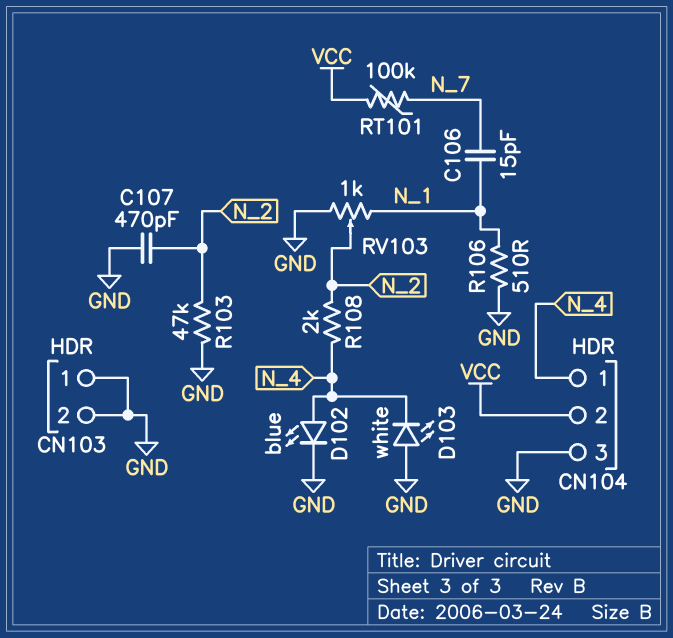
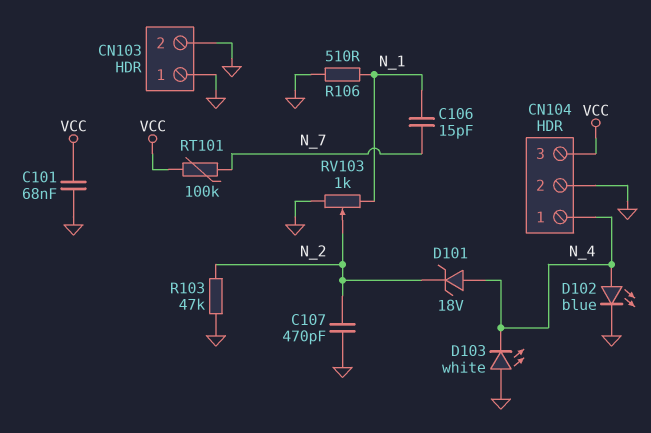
C101: none -> 68nF (GND, VCC)
CN104 pin 2: VCC -> GND
CN104 pin 3: GND -> VCC
D101: none -> zener 18V (A N_4, K N_2)
R108: 2k (N_2, N_4) -> none

